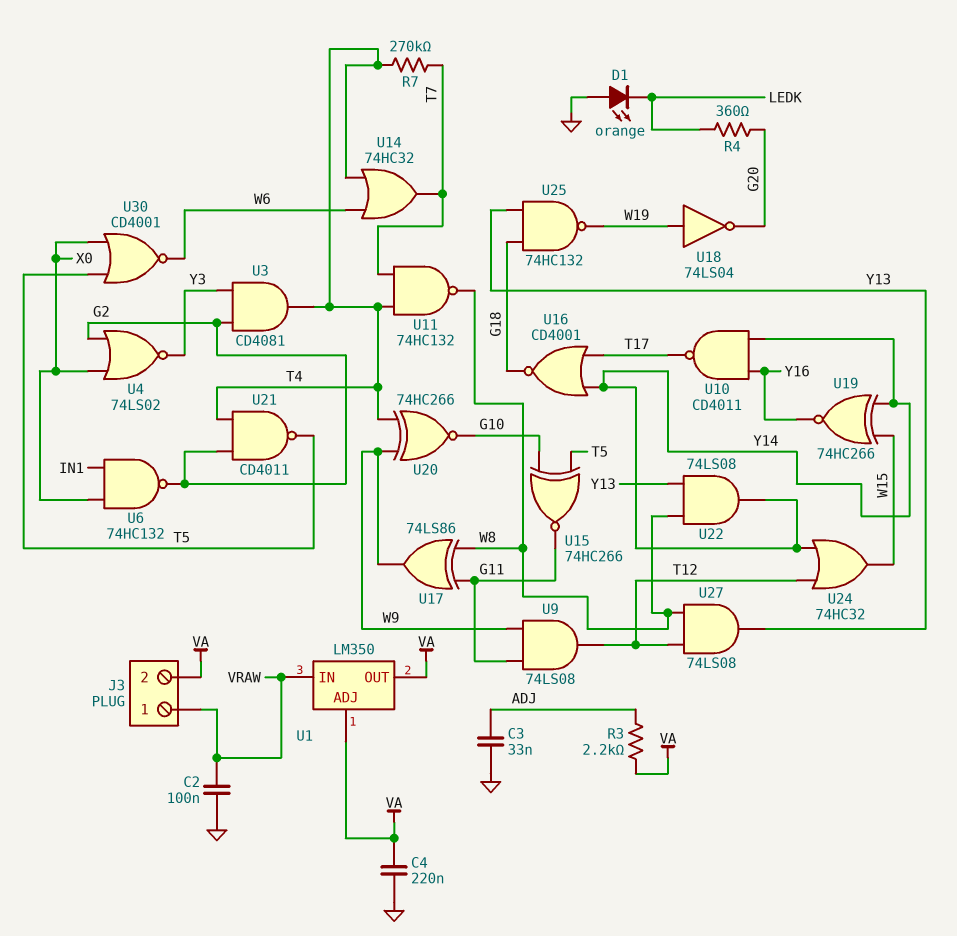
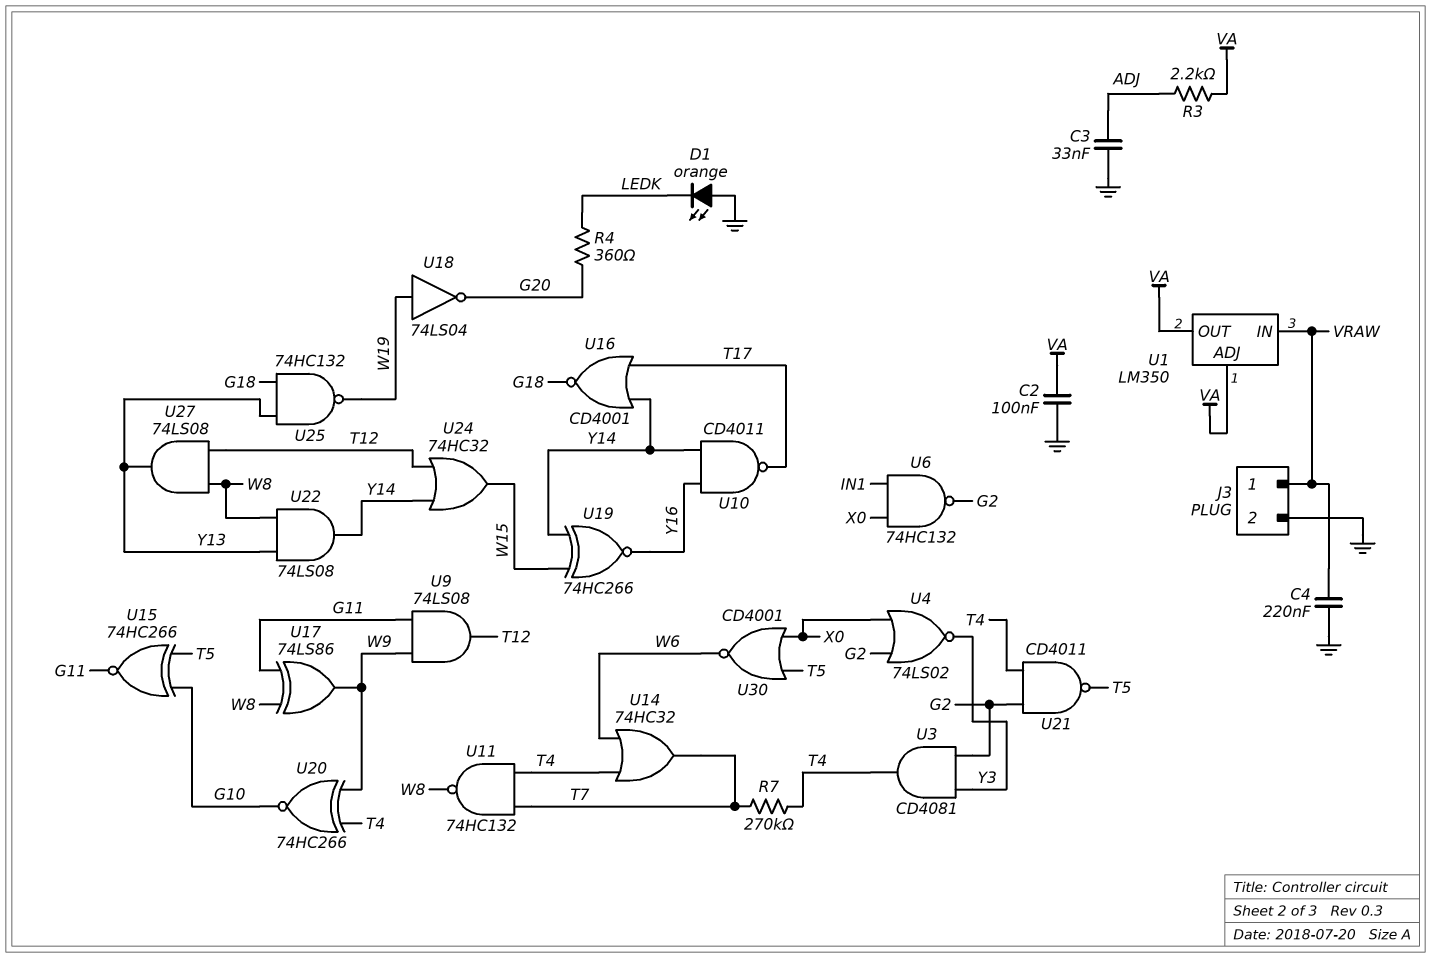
C2: 100nF (GND, VRAW) -> 100nF (GND, VA)
C4: 220nF (GND, VA) -> 220nF (GND, VRAW)
J3 pin 2: VA -> GND

